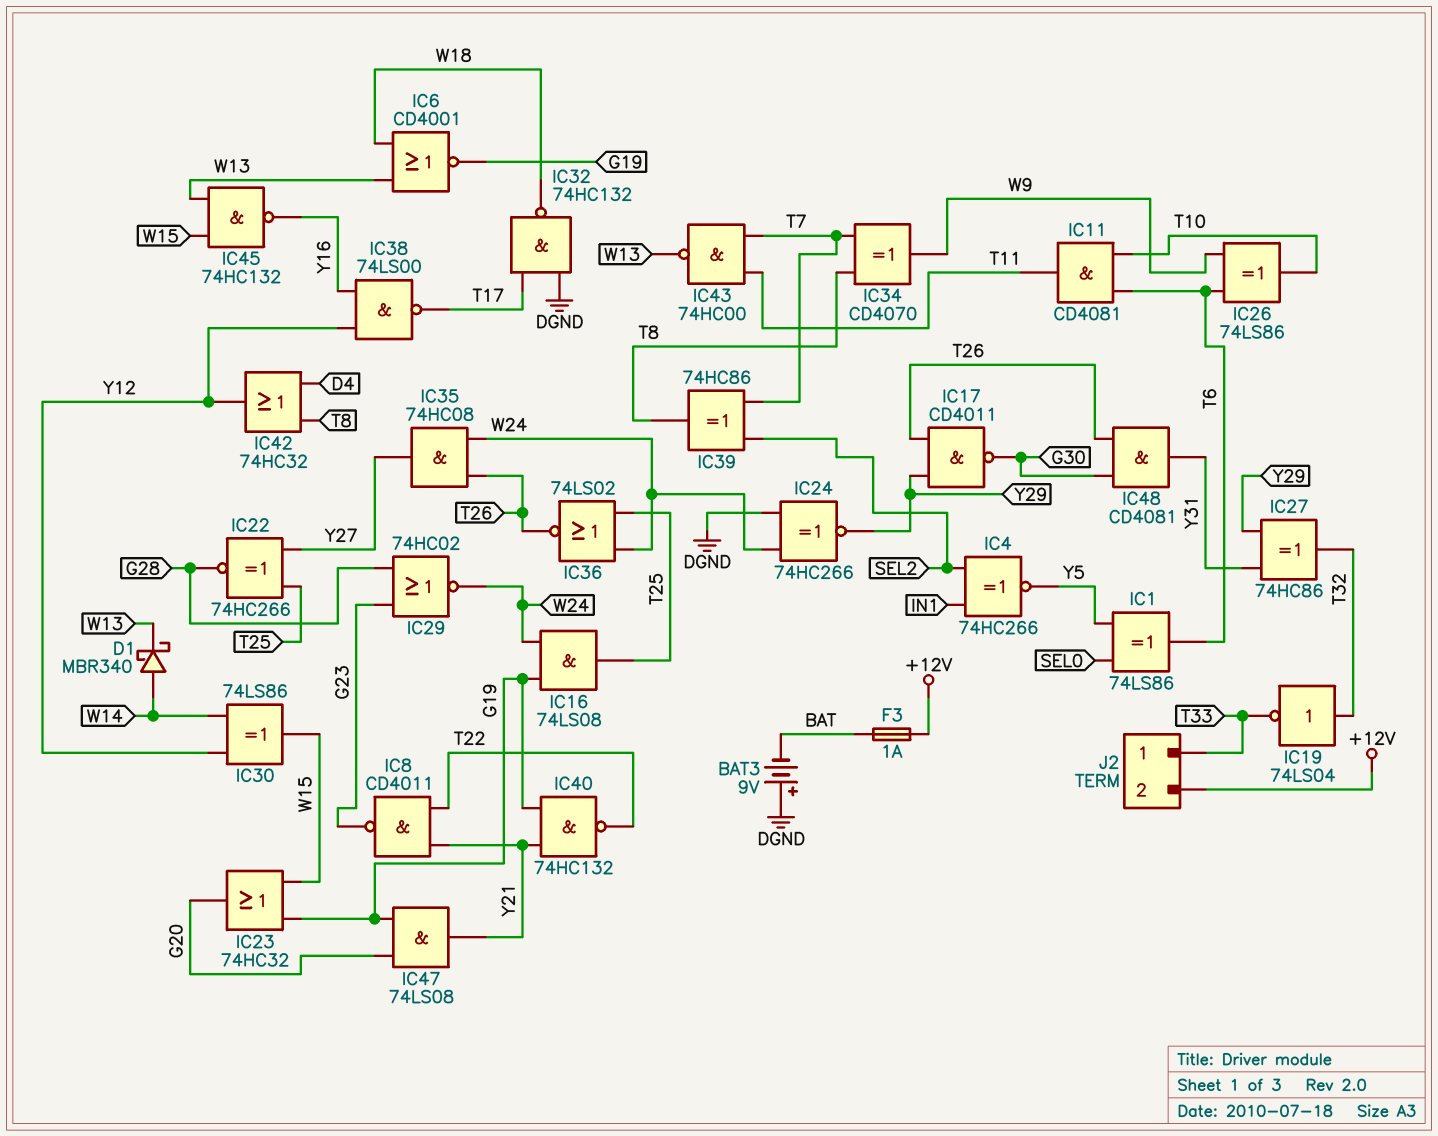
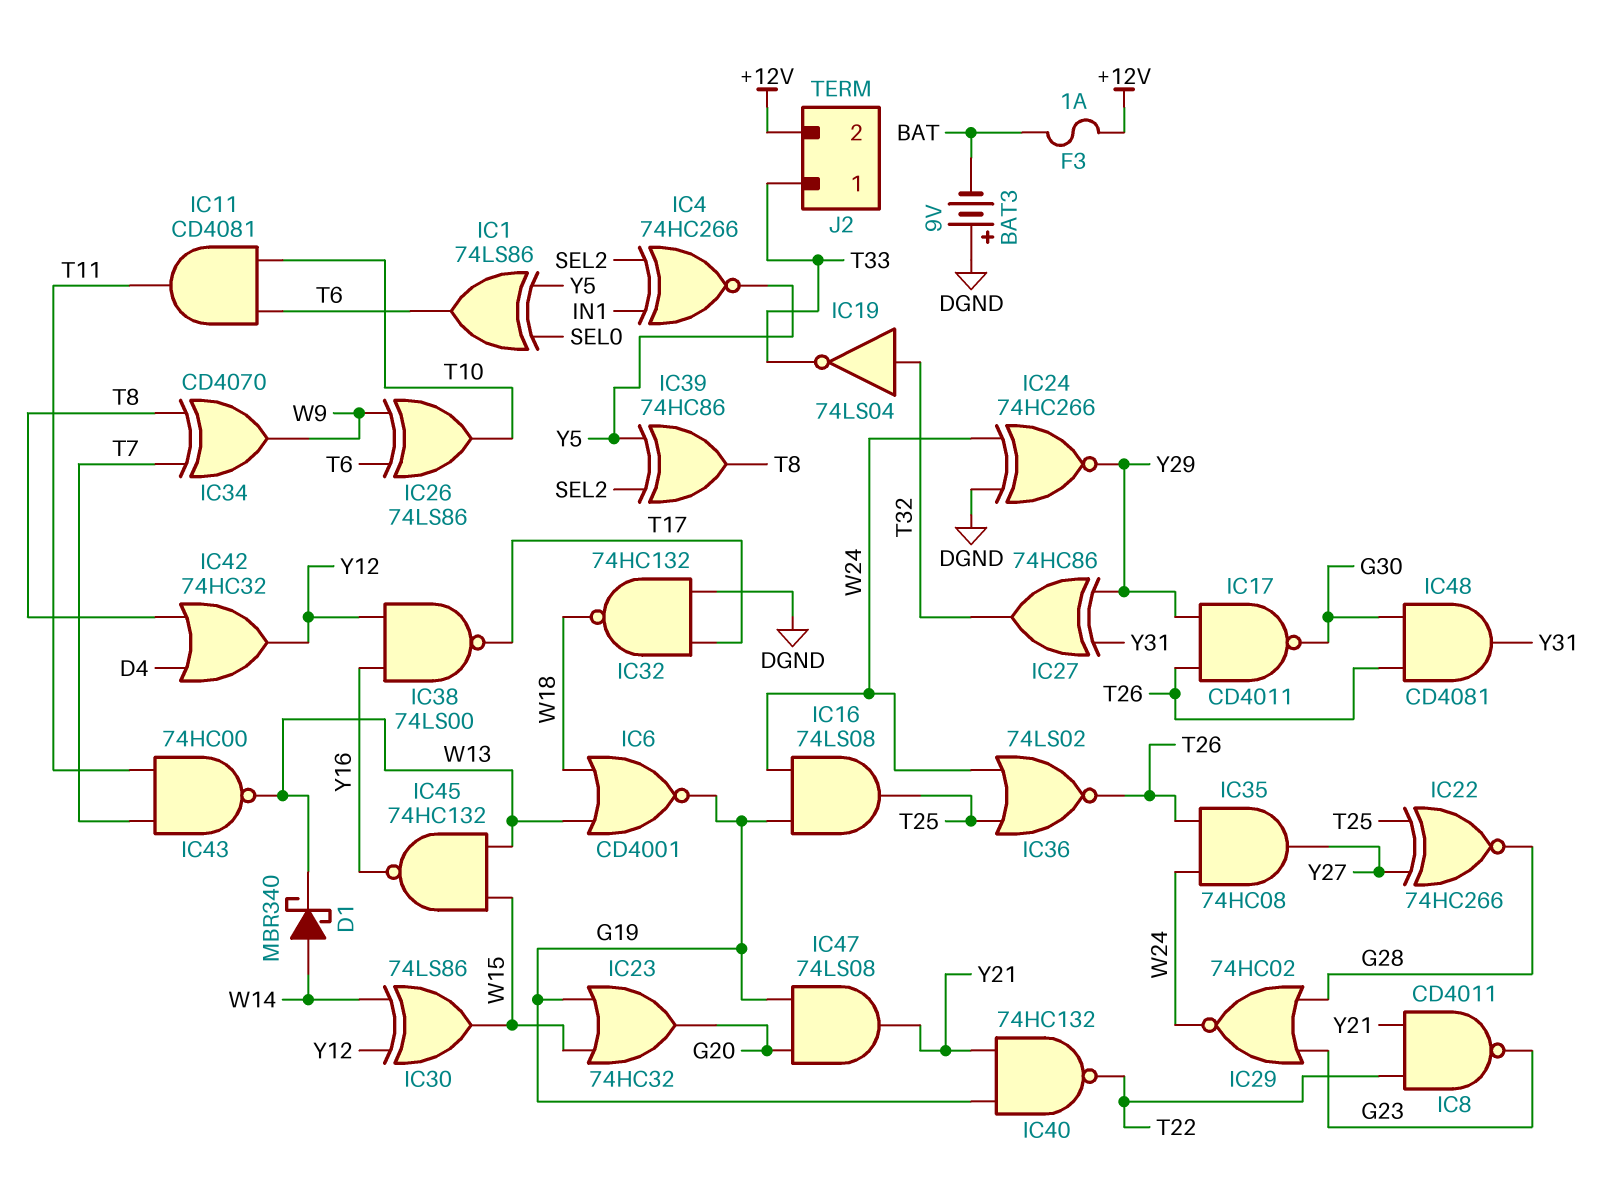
IC39: XOR 74HC86 (in SEL2, in T7, out T8) -> XOR 74HC86 (in SEL2, in Y5, out T8)

